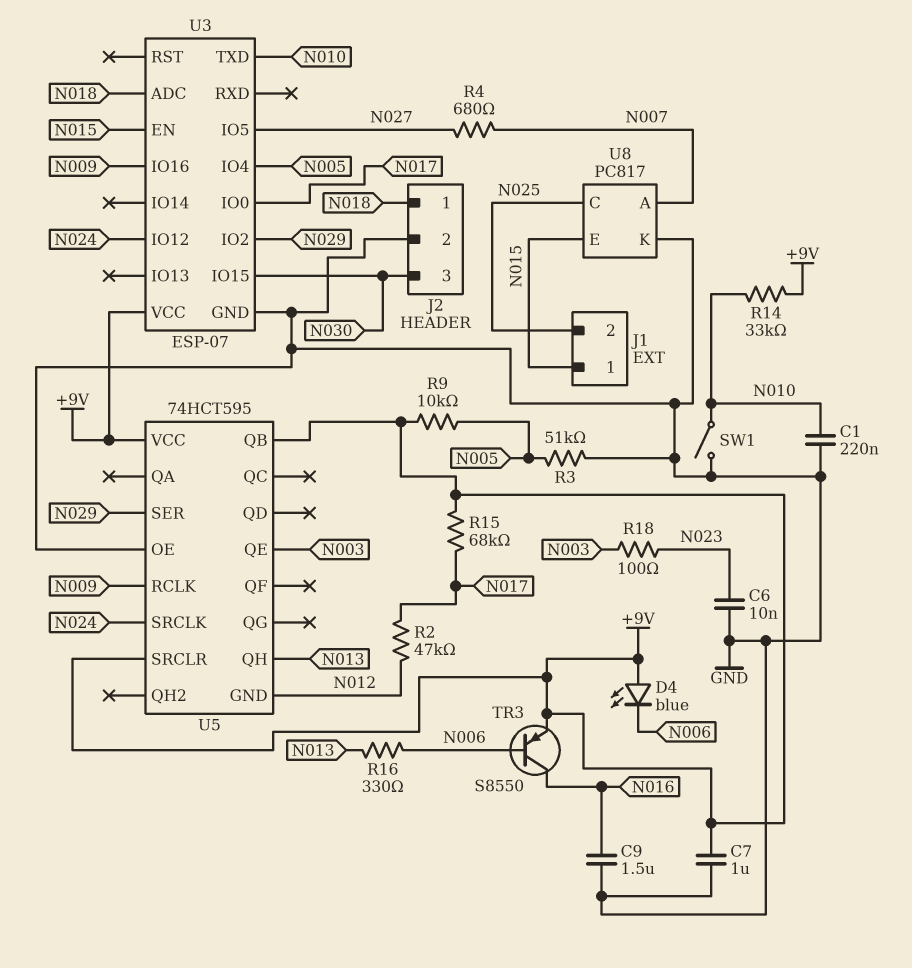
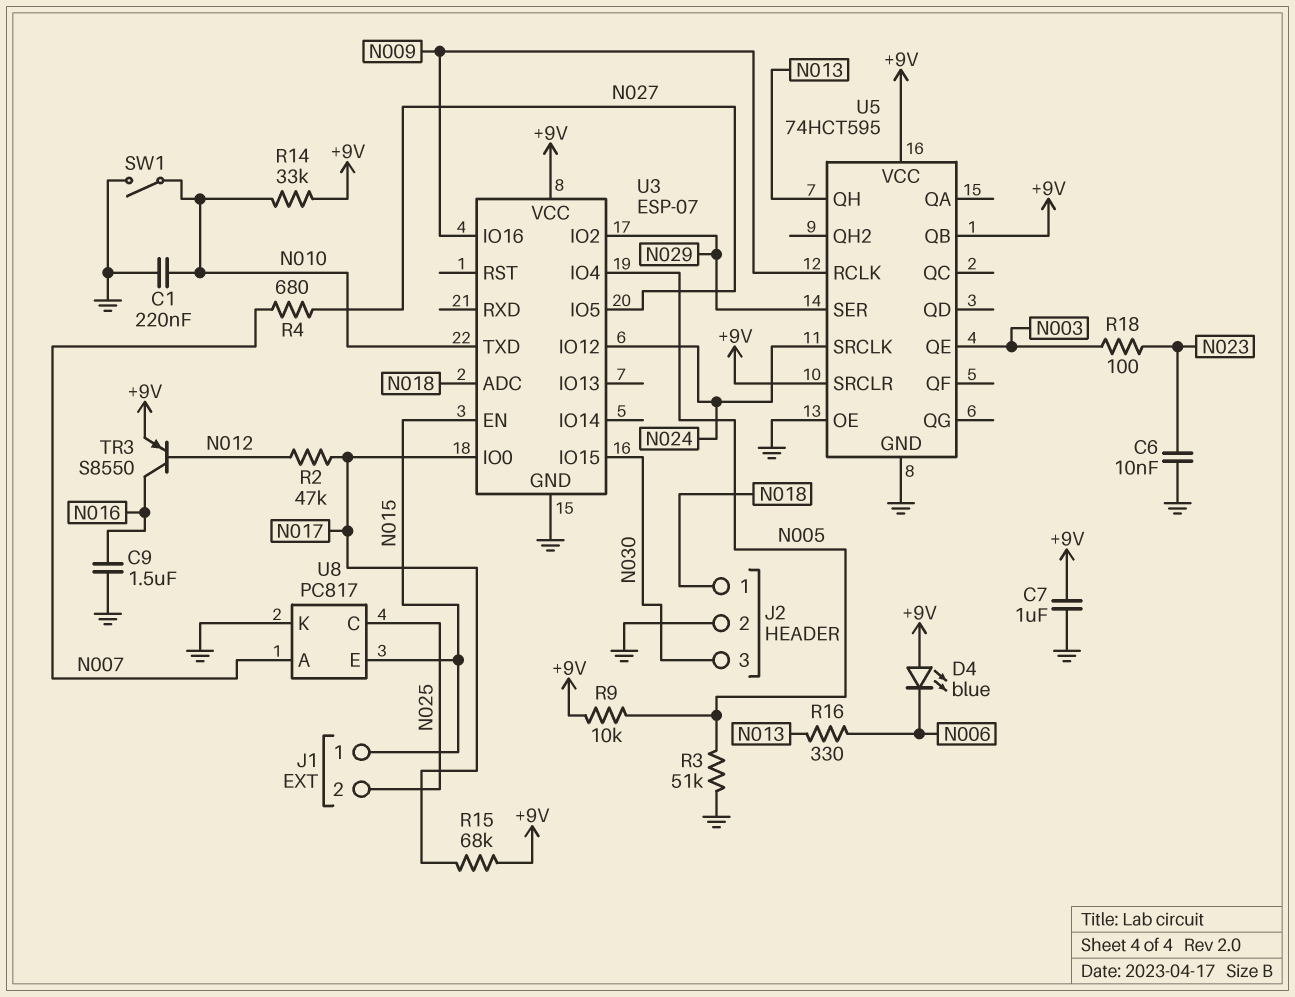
TR3: PNP S8550 (B N006, C N016, E +9V) -> PNP S8550 (B N012, C N016, E +9V)
U5 pin GND: N012 -> GND

